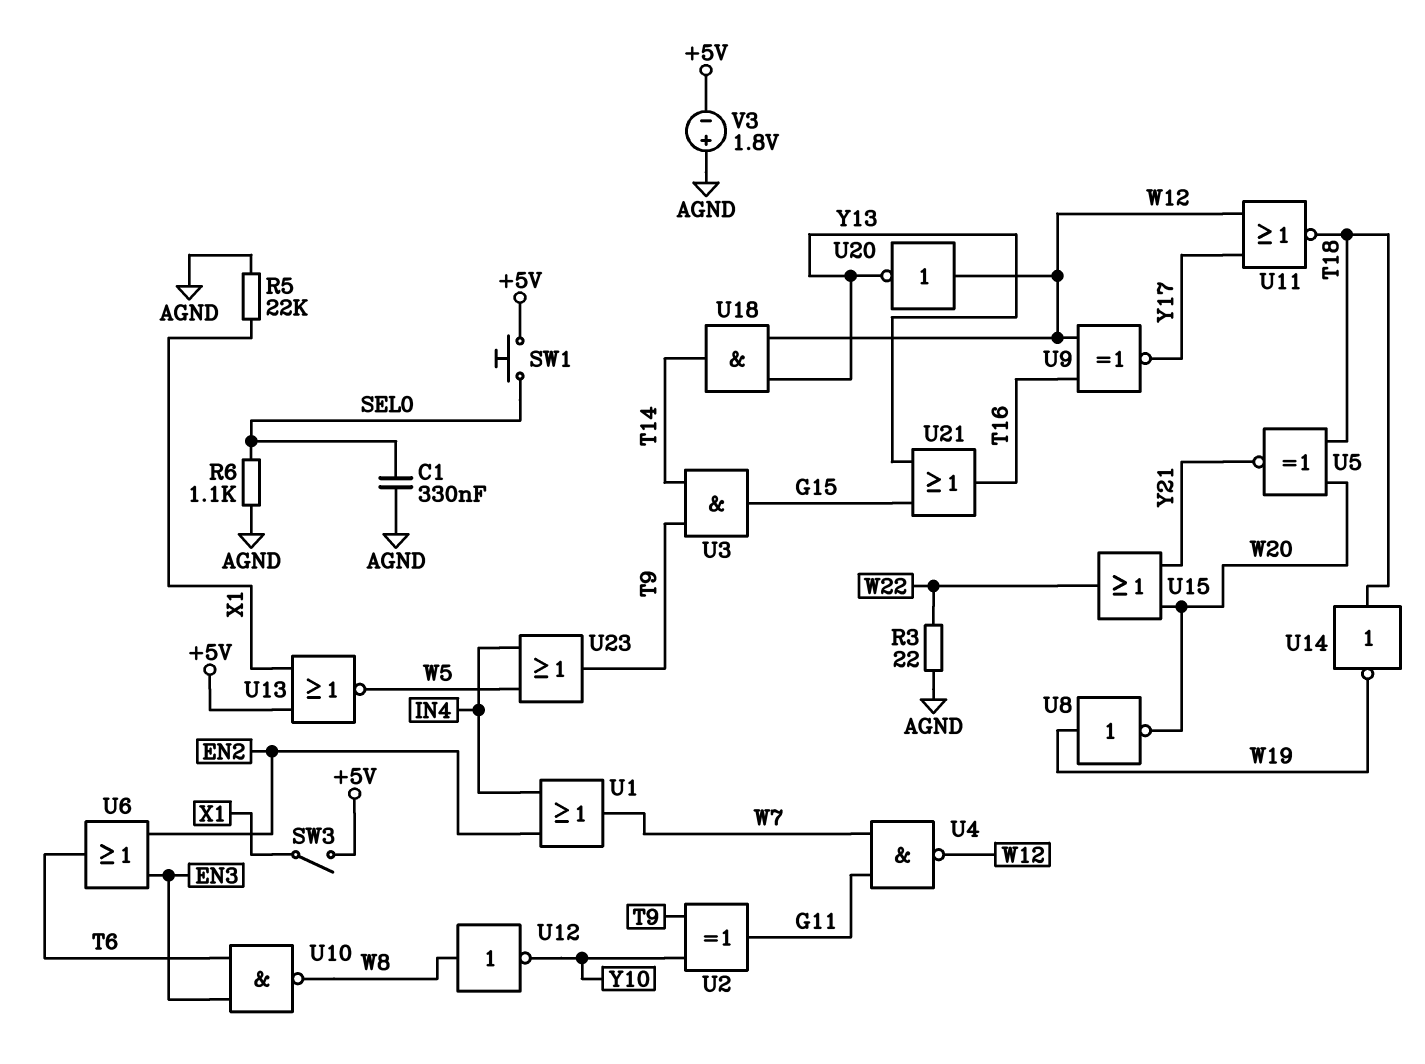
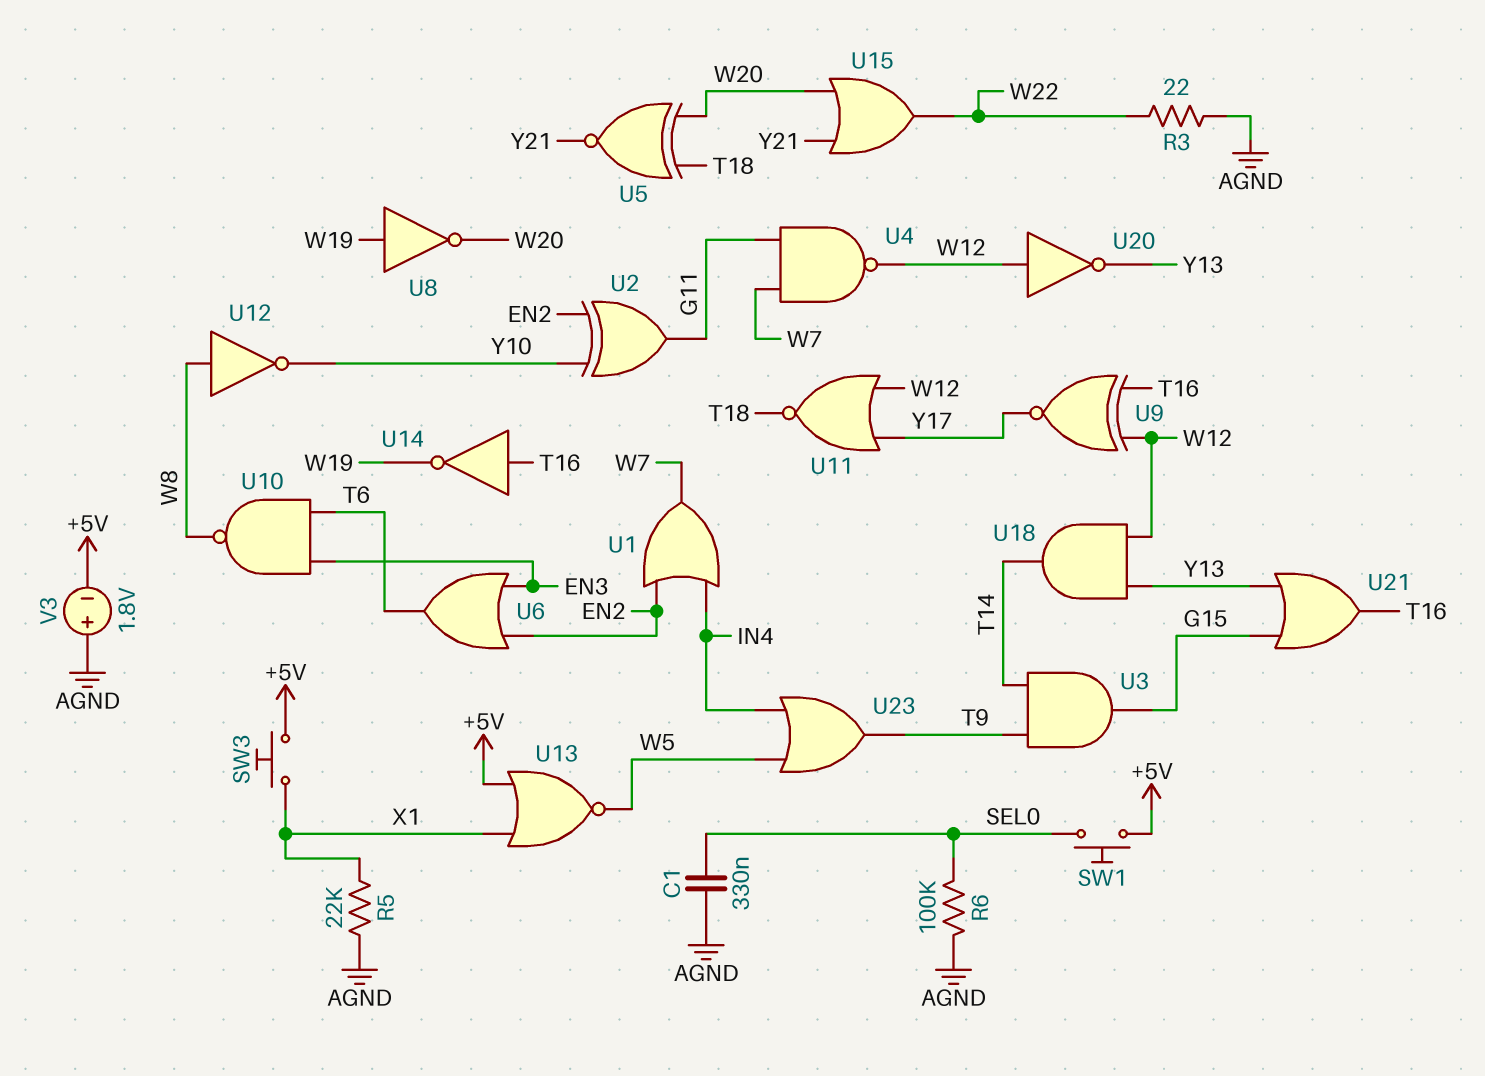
R6: 1.1k (AGND, SEL0) -> 100k (AGND, SEL0)
SW3: switch (+5V, X1) -> button (+5V, X1)
U2: XOR (in T9, in Y10, out G11) -> XOR (in EN2, in Y10, out G11)
U14: NOT (in T18, out W19) -> NOT (in T16, out W19)

